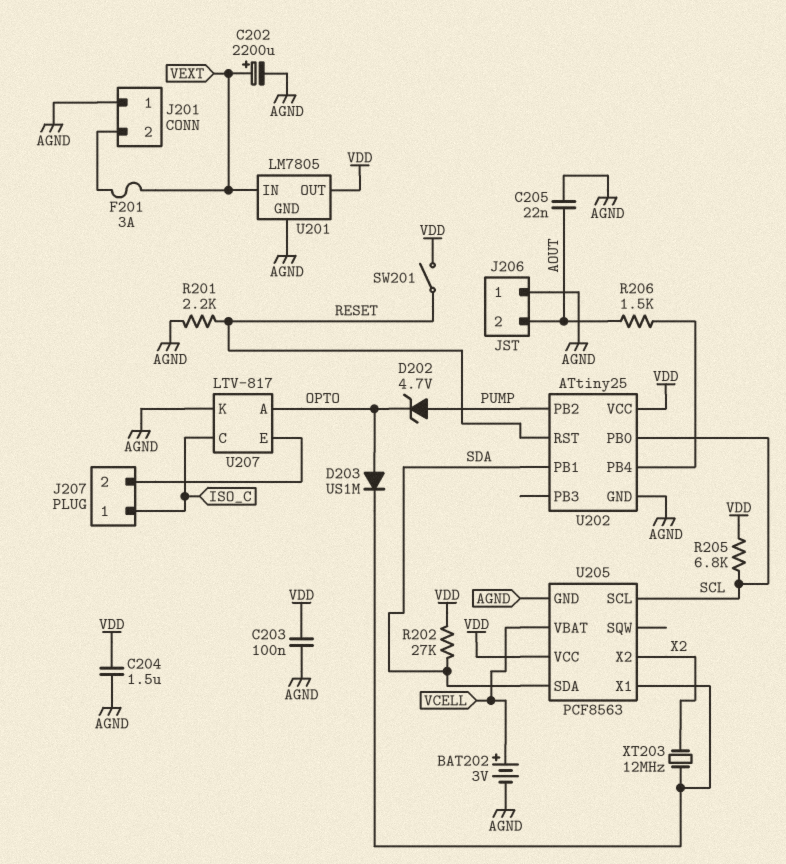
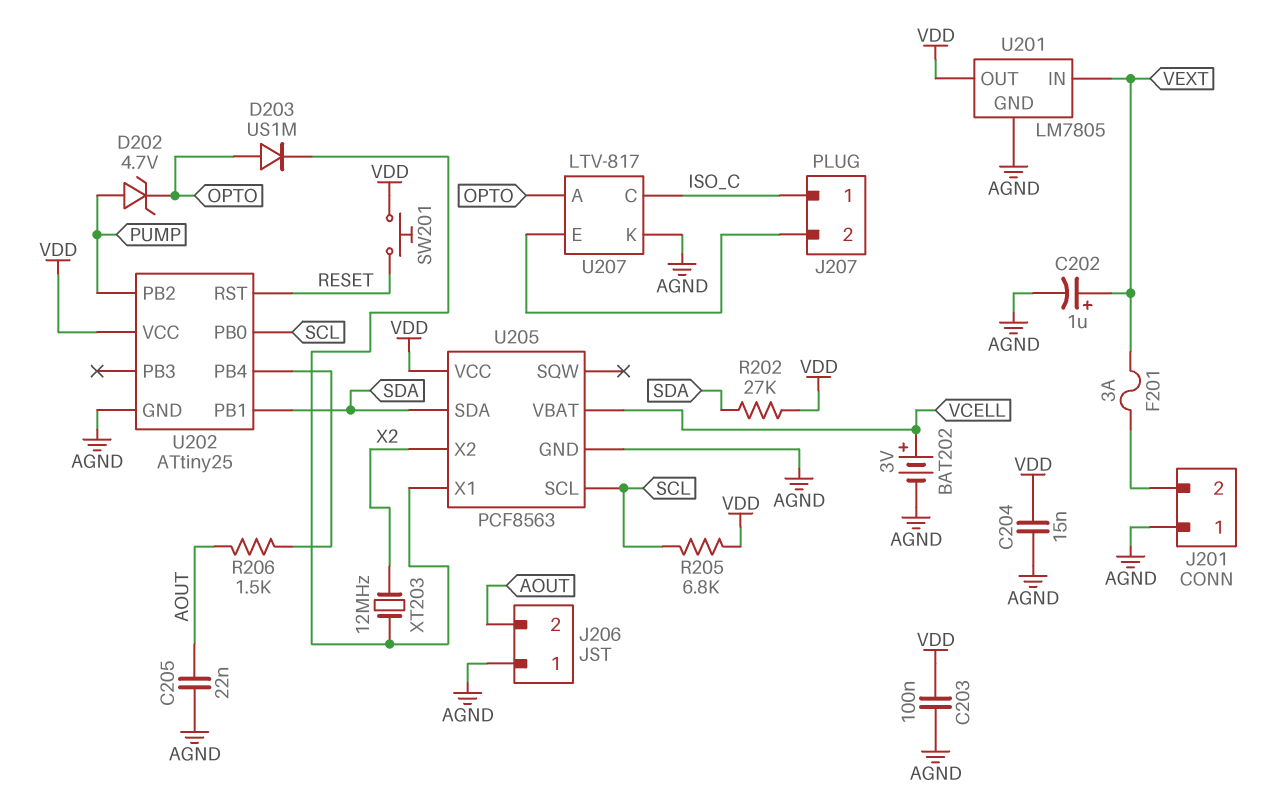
C202: 2200uF (plus VEXT, minus AGND) -> 1uF (plus VEXT, minus AGND)
C204: 1.5uF (AGND, VDD) -> 15nF (AGND, VDD)
R201: 2.2k (AGND, RESET) -> none
SW201: switch (RESET, VDD) -> button (RESET, VDD)

